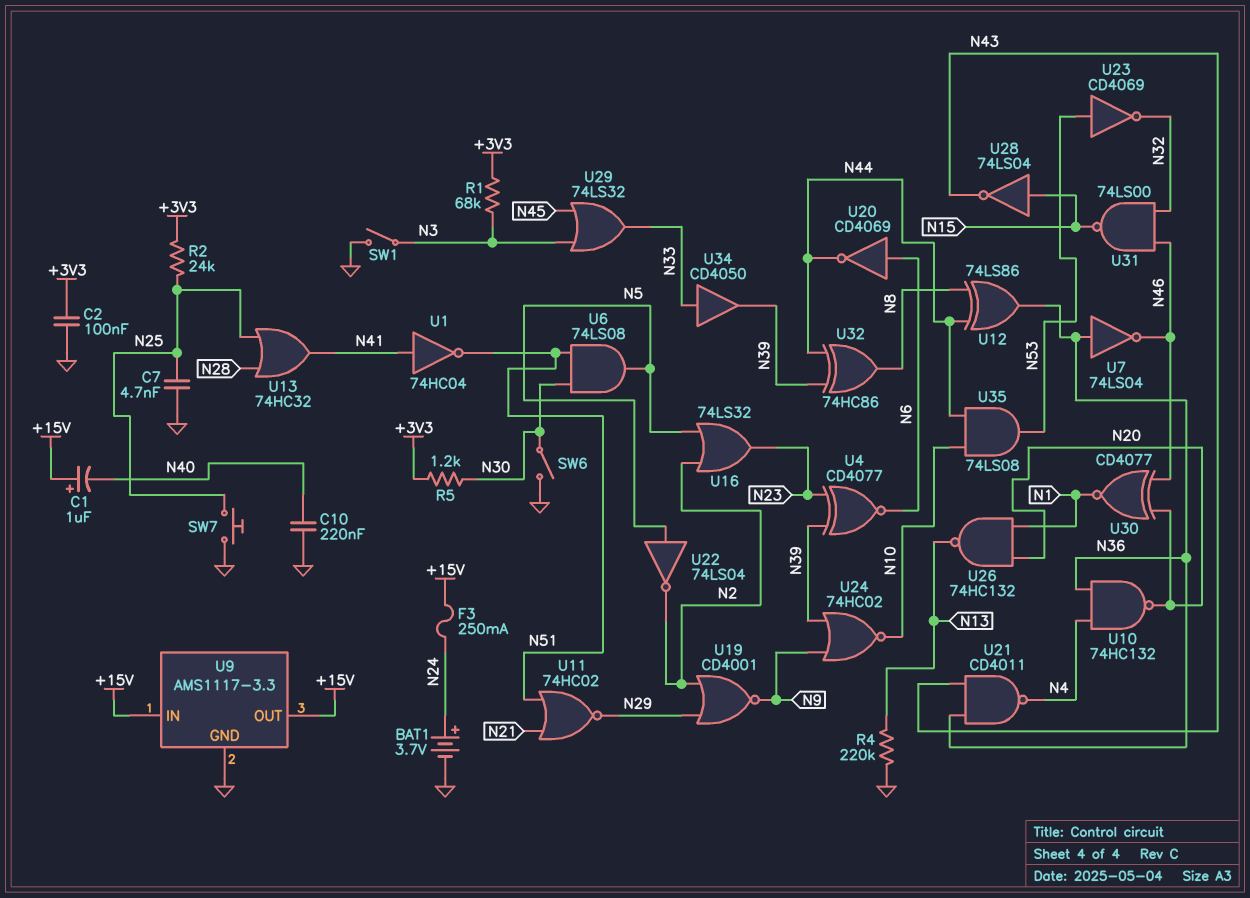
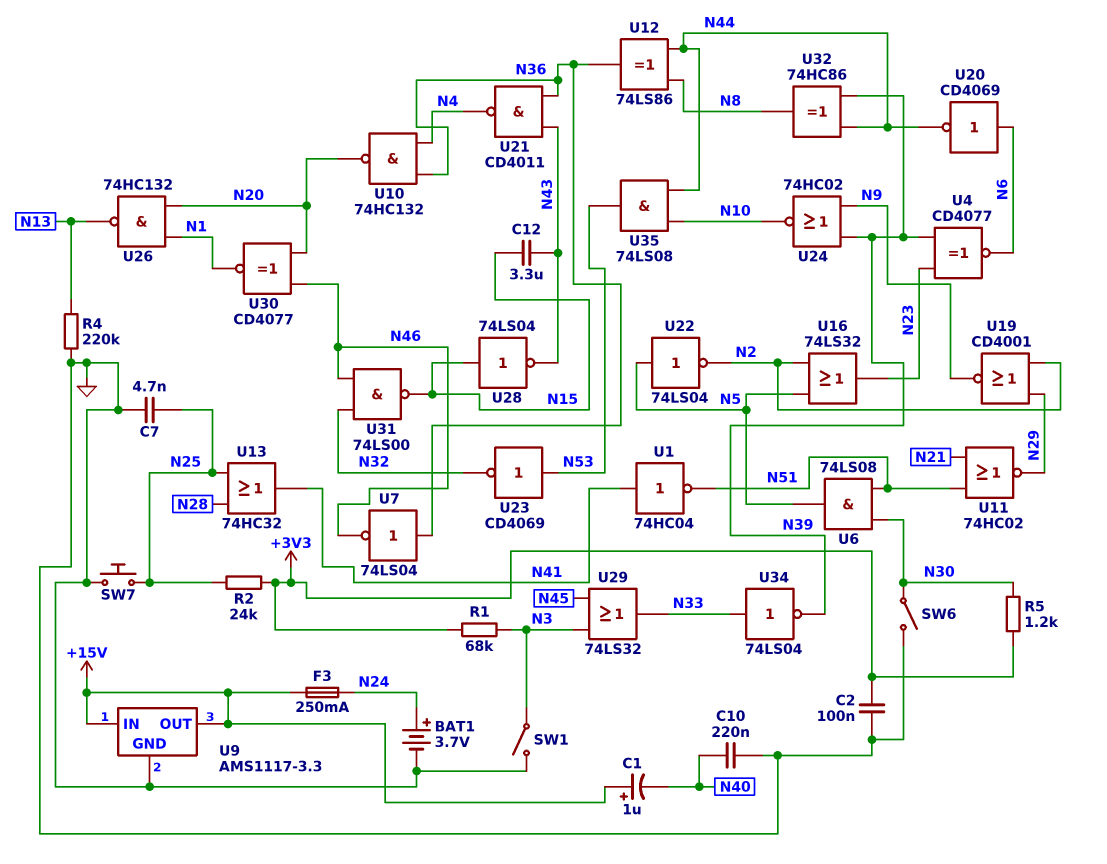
C12: none -> 3.3uF (N15, N43)
U34: buffer CD4050 (in N33, out N39) -> NOT 74LS04 (in N33, out N39)

